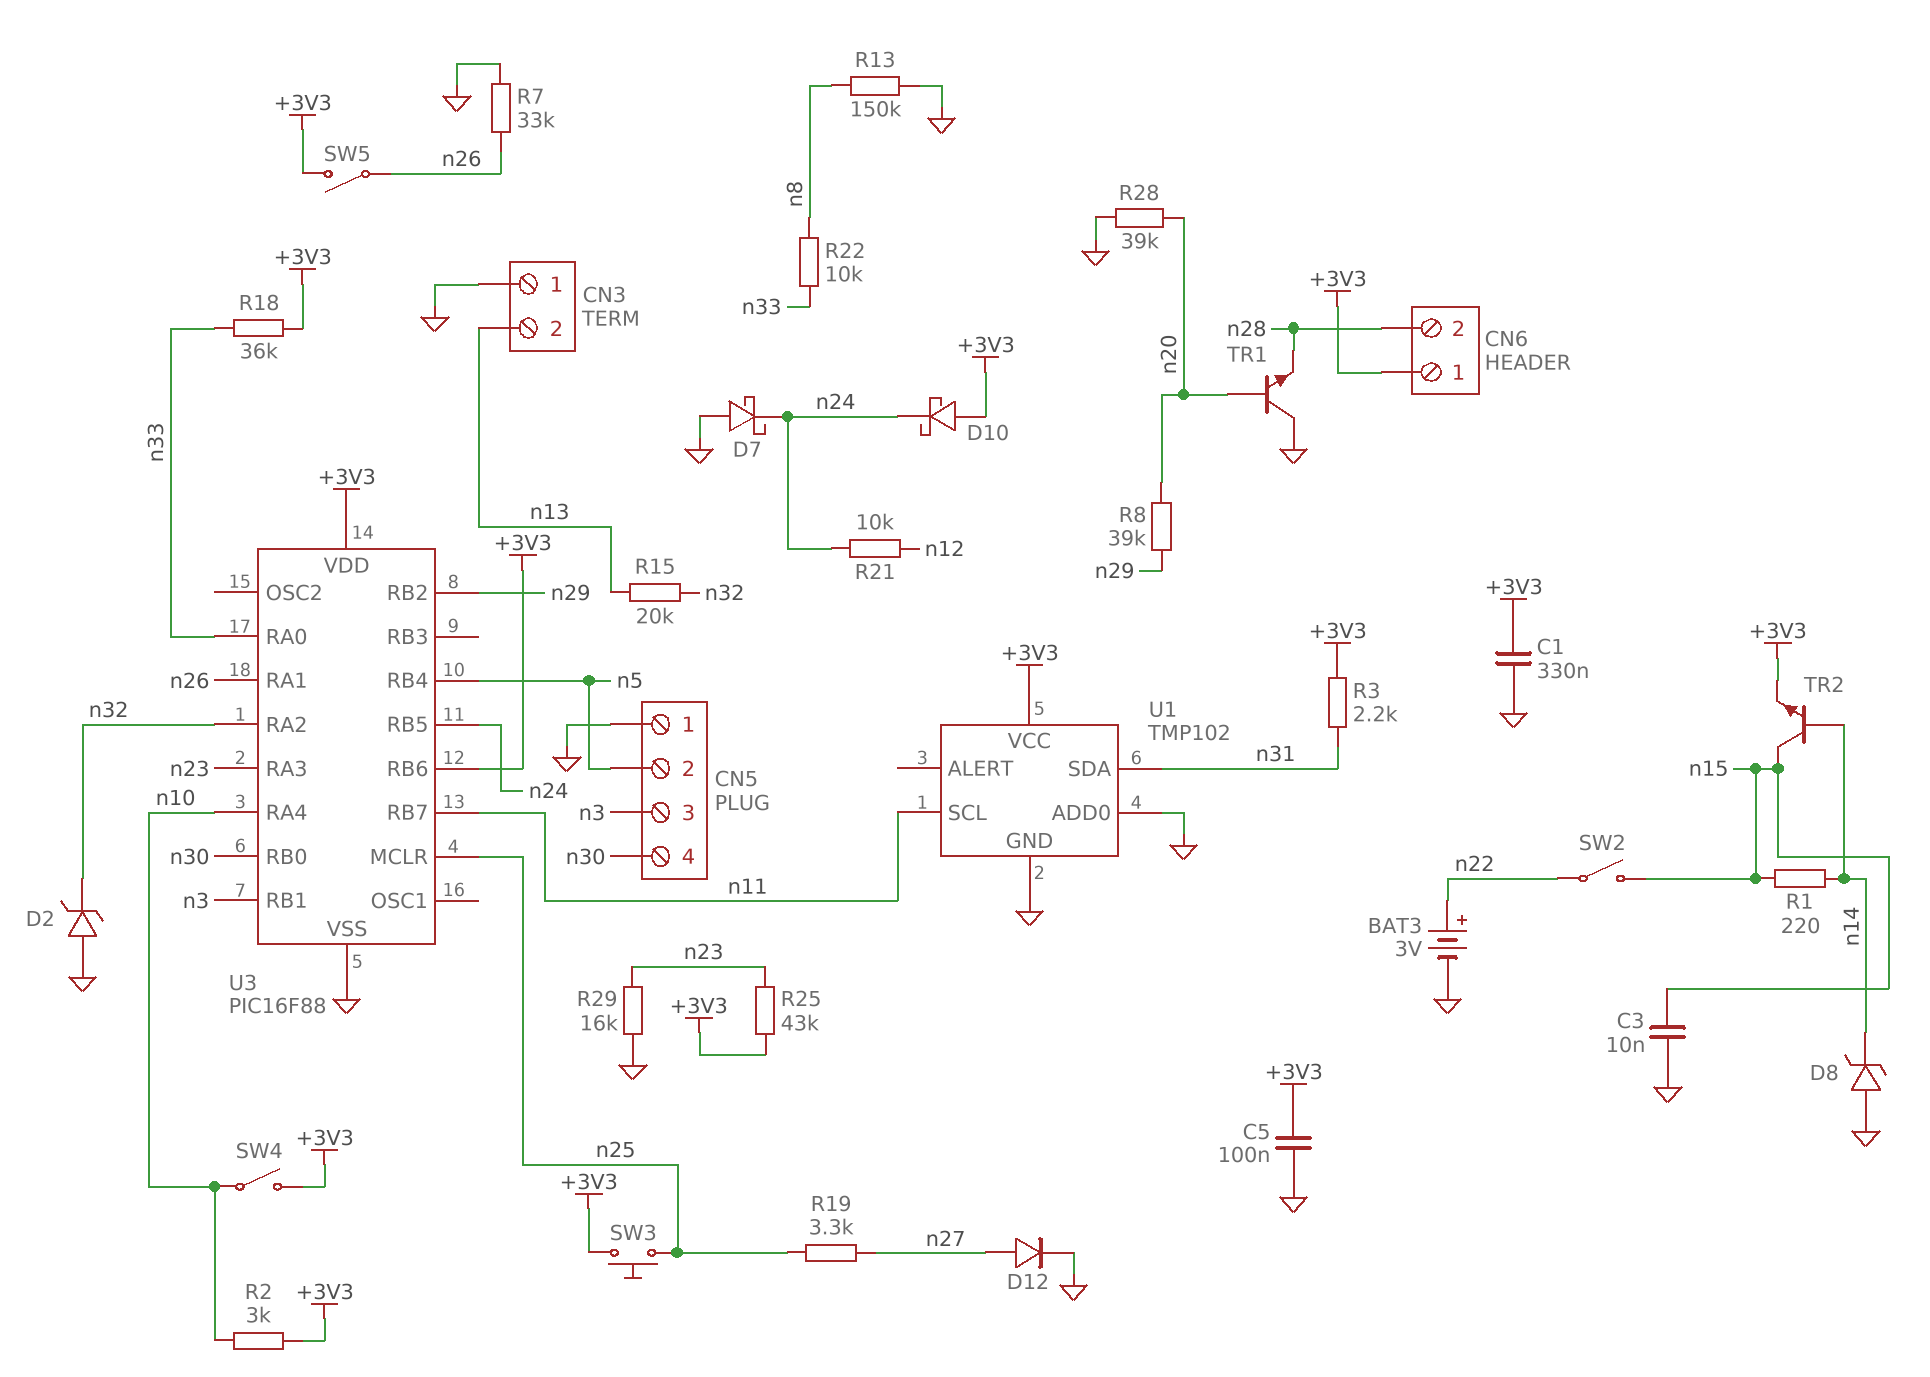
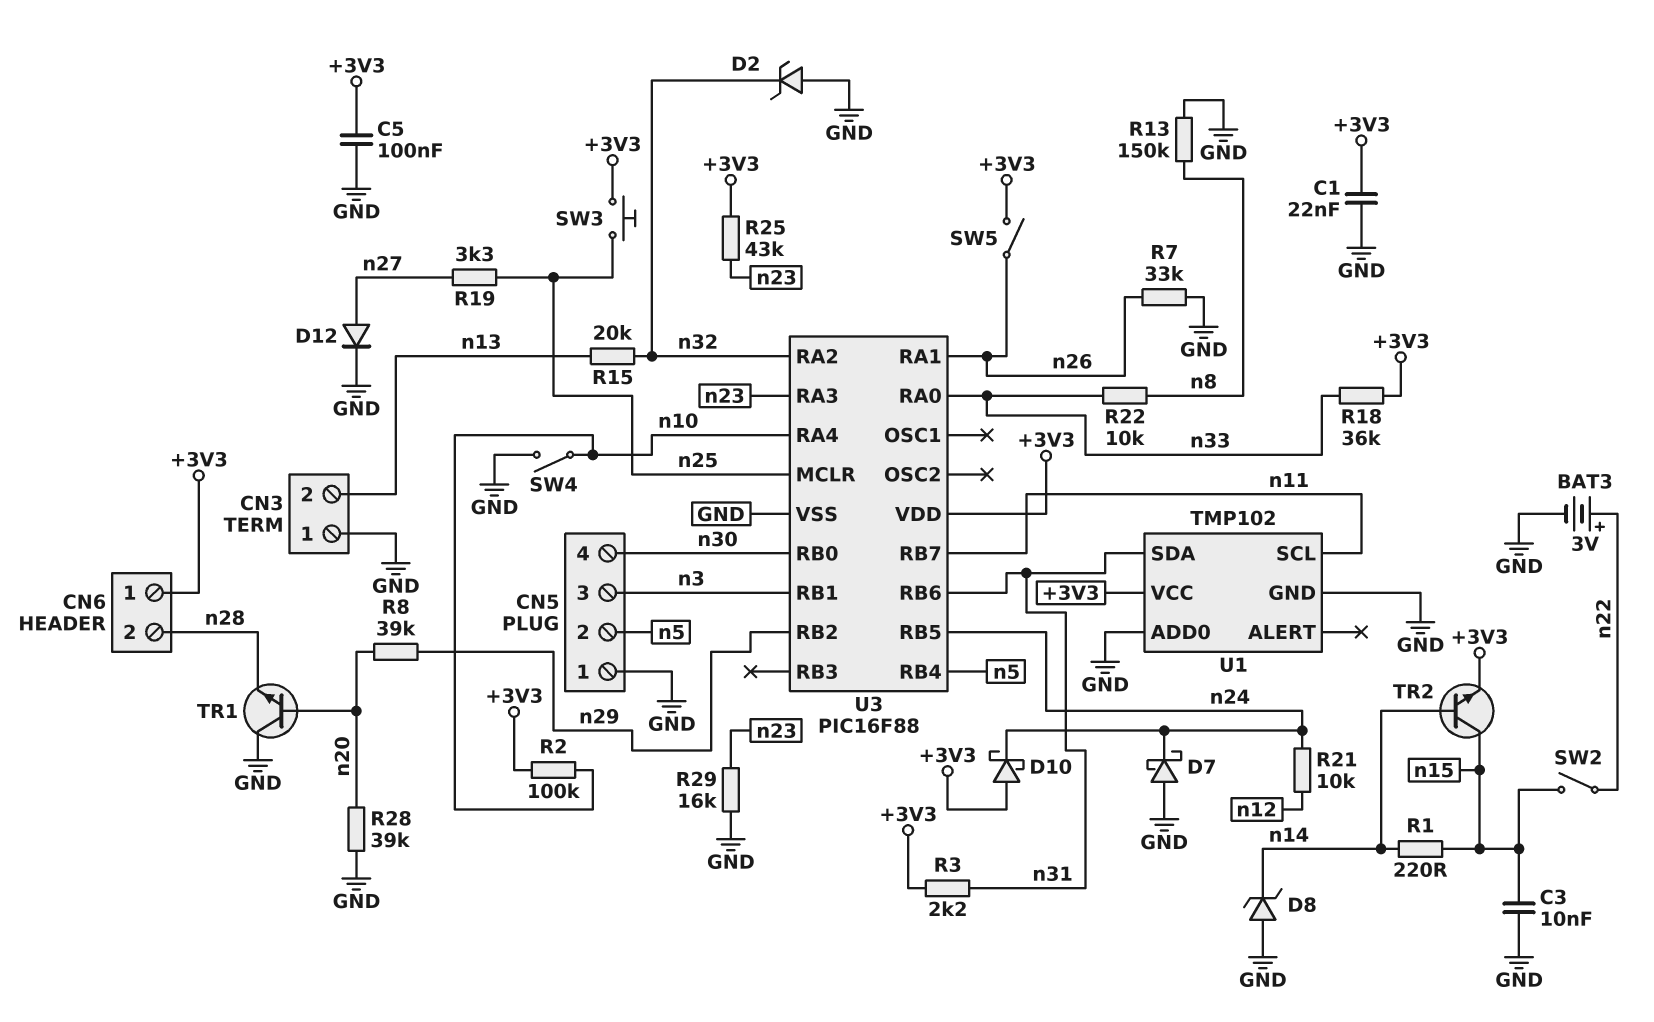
C1: 330nF (+3V3, GND) -> 22nF (+3V3, GND)
R2: 3k (+3V3, n10) -> 100k (+3V3, n10)
SW4: switch (+3V3, n10) -> switch (GND, n10)
U3 pin RB6: +3V3 -> n31

